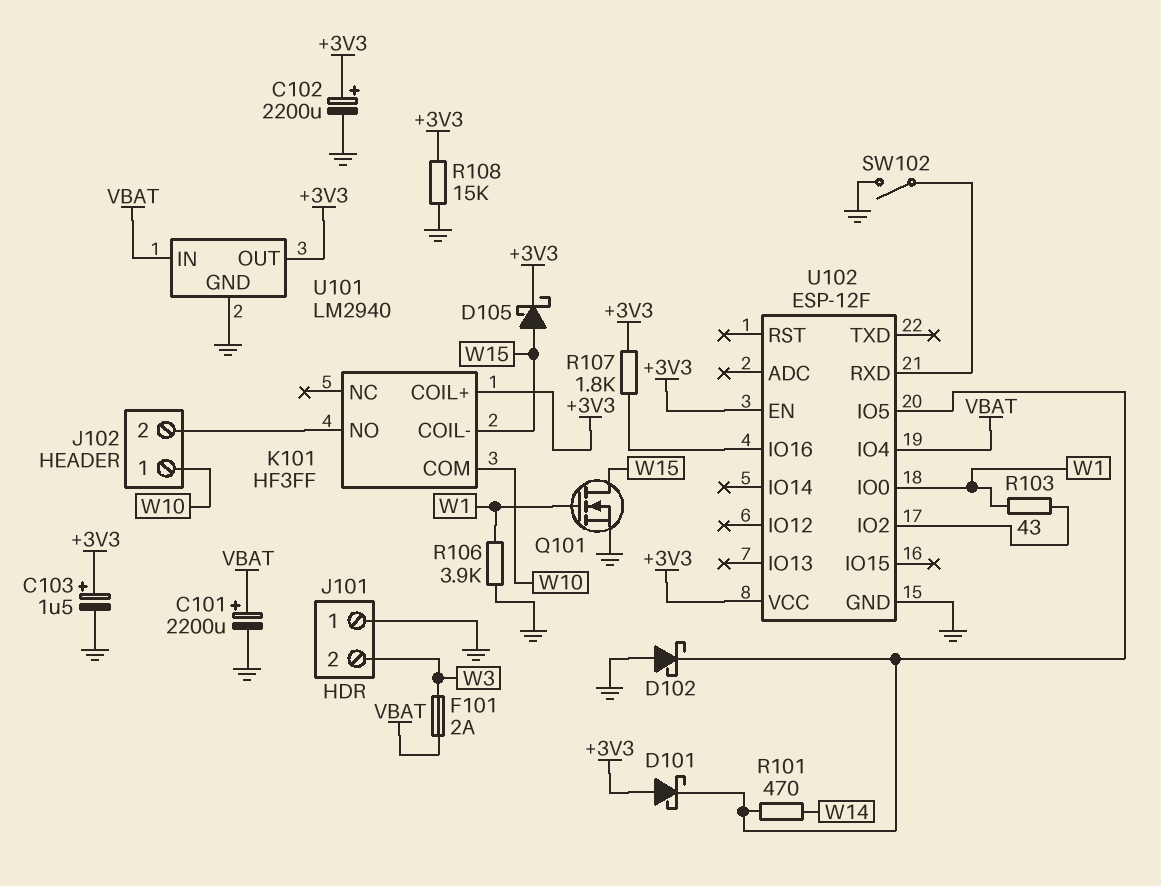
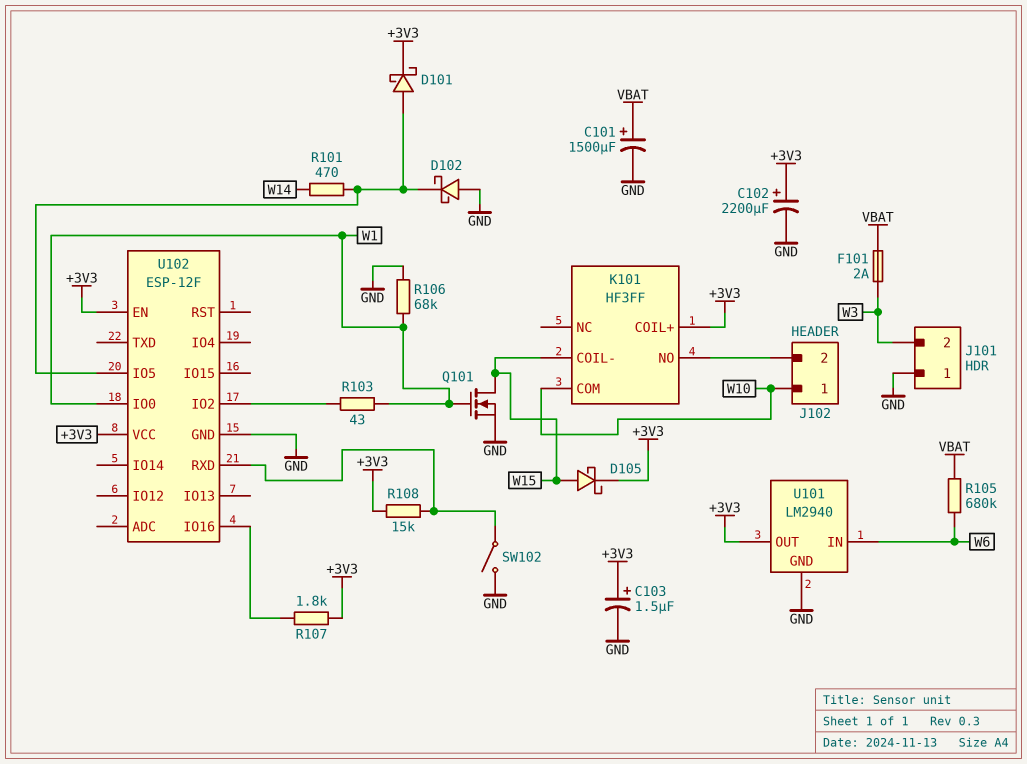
C101: 2200uF (plus VBAT, minus GND) -> 1500uF (plus VBAT, minus GND)
D101: schottky (A +3V3, K U102/IO5) -> schottky (A U102/IO5, K +3V3)
R105: none -> 680k (VBAT, W6)
R106: 3.9k (GND, W1) -> 68k (GND, W1)
R108: 15k (+3V3, GND) -> 15k (+3V3, U102/RXD)
U101 pin IN: VBAT -> W6
U102 pin IO4: VBAT -> none

